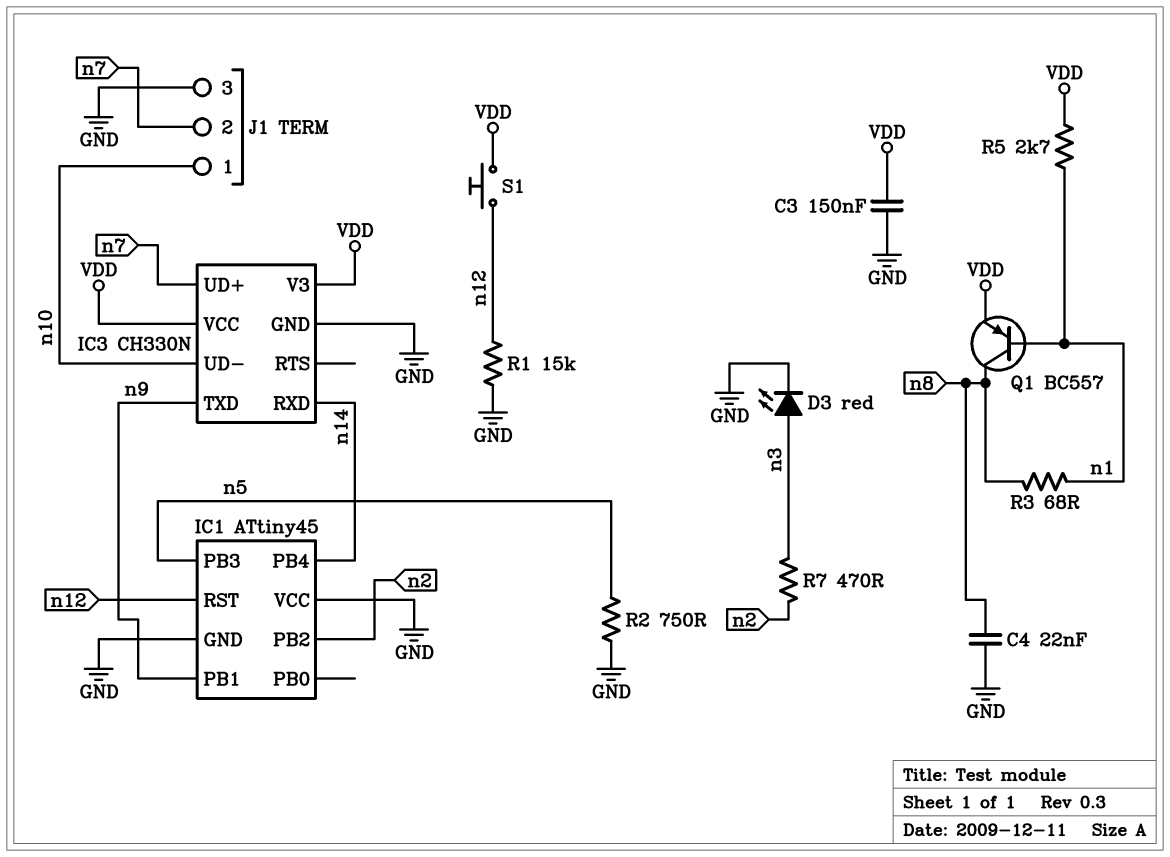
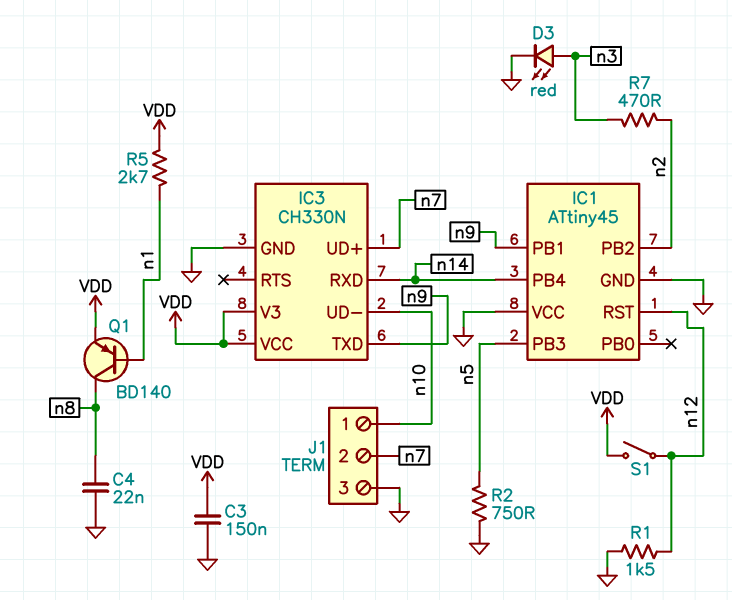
Q1: PNP BC557 (B n1, C n8, E VDD) -> PNP BD140 (B n1, C n8, E VDD)
R1: 15k (GND, n12) -> 1.5k (GND, n12)
R3: 68 (n1, n8) -> none
S1: button (VDD, n12) -> switch (VDD, n12)

